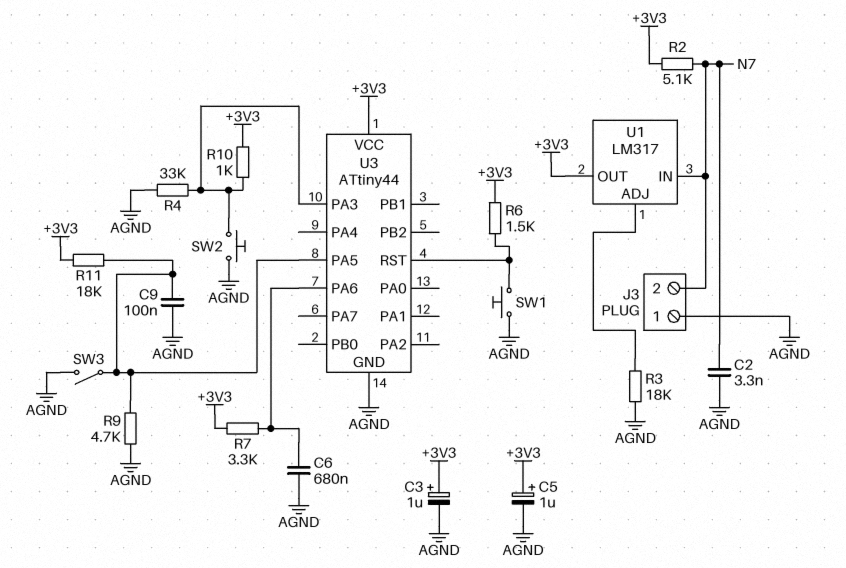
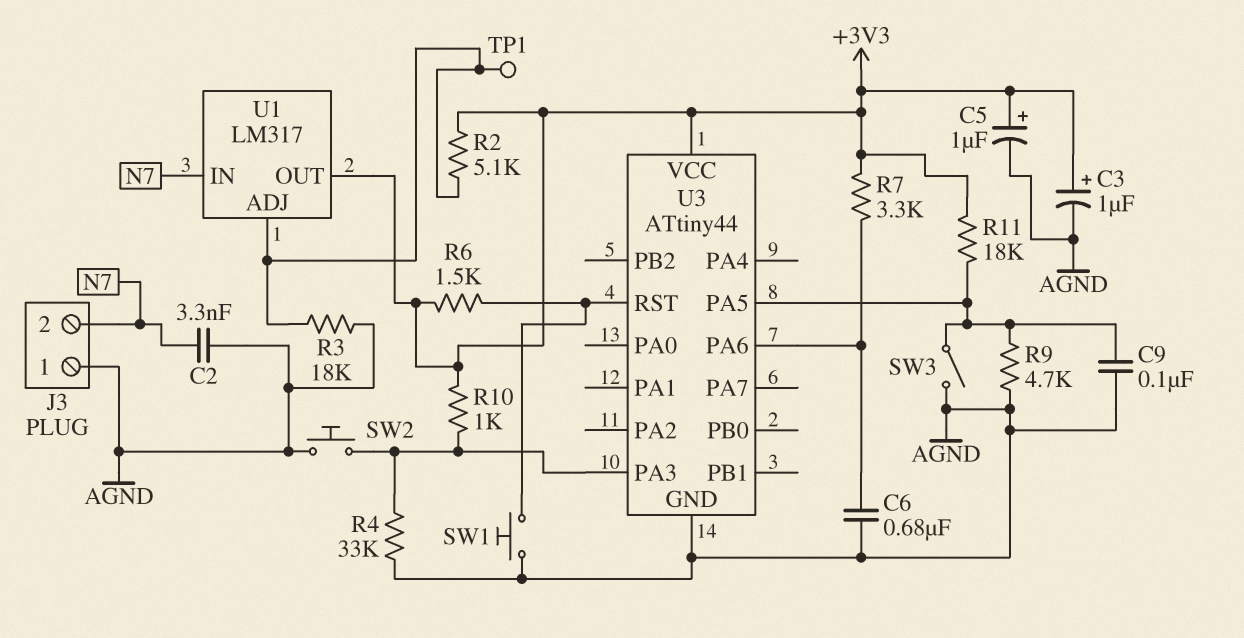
R2: 5.1k (+3V3, N7) -> 5.1k (+3V3, U1/ADJ)
TP1: none -> test point (U1/ADJ)

